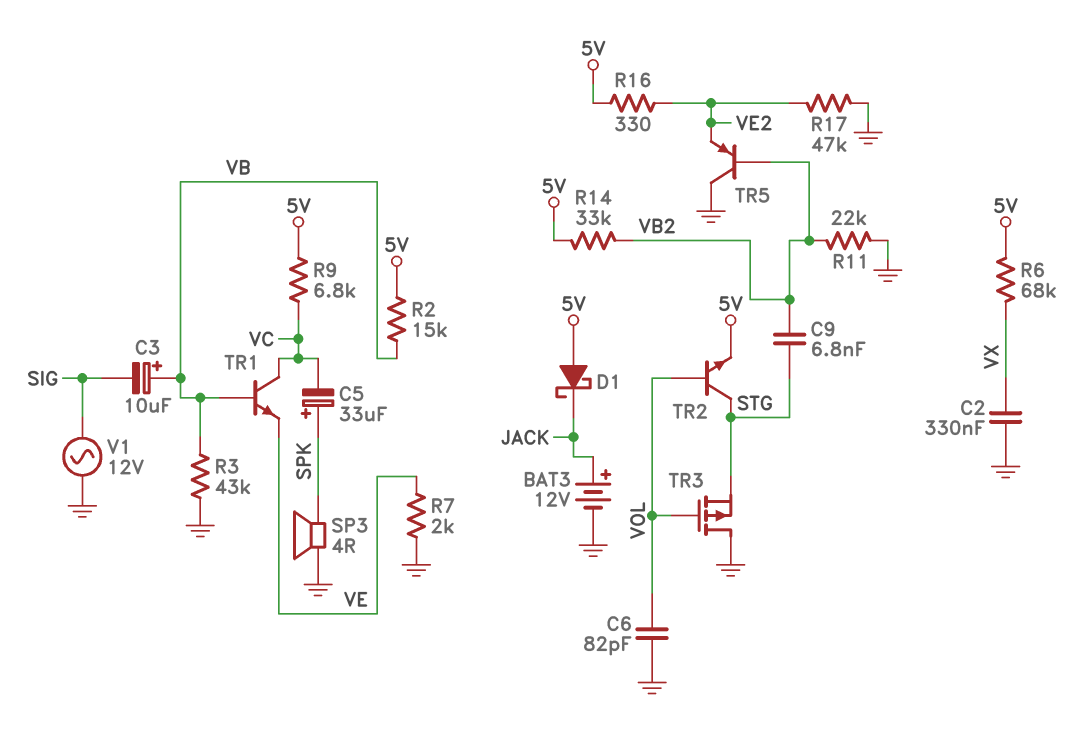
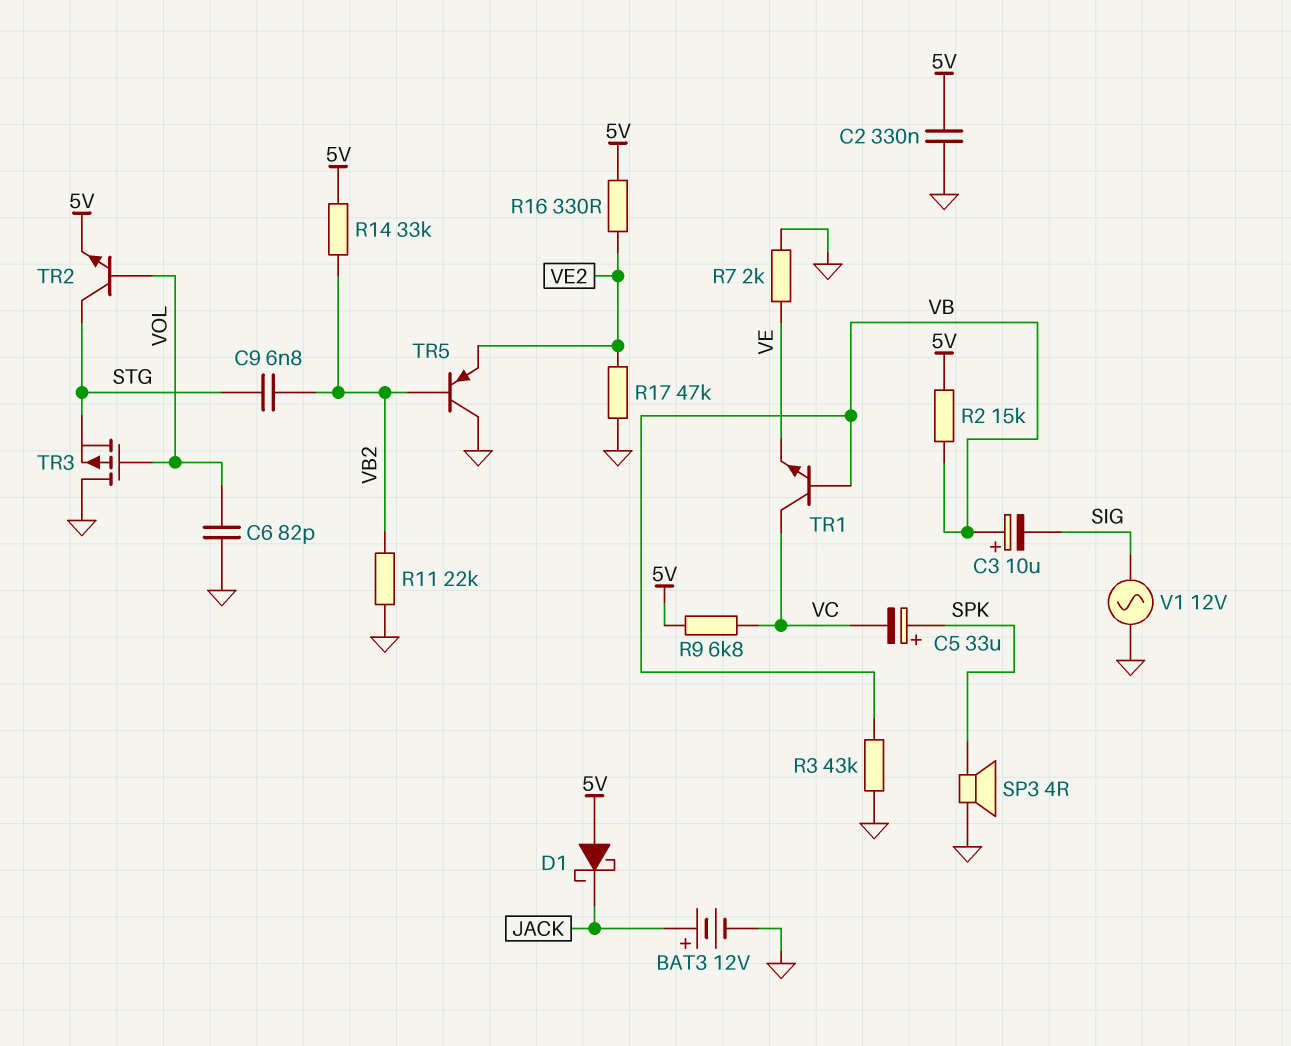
C2: 330nF (GND, VX) -> 330nF (5V, GND)
R6: 68k (5V, VX) -> none

